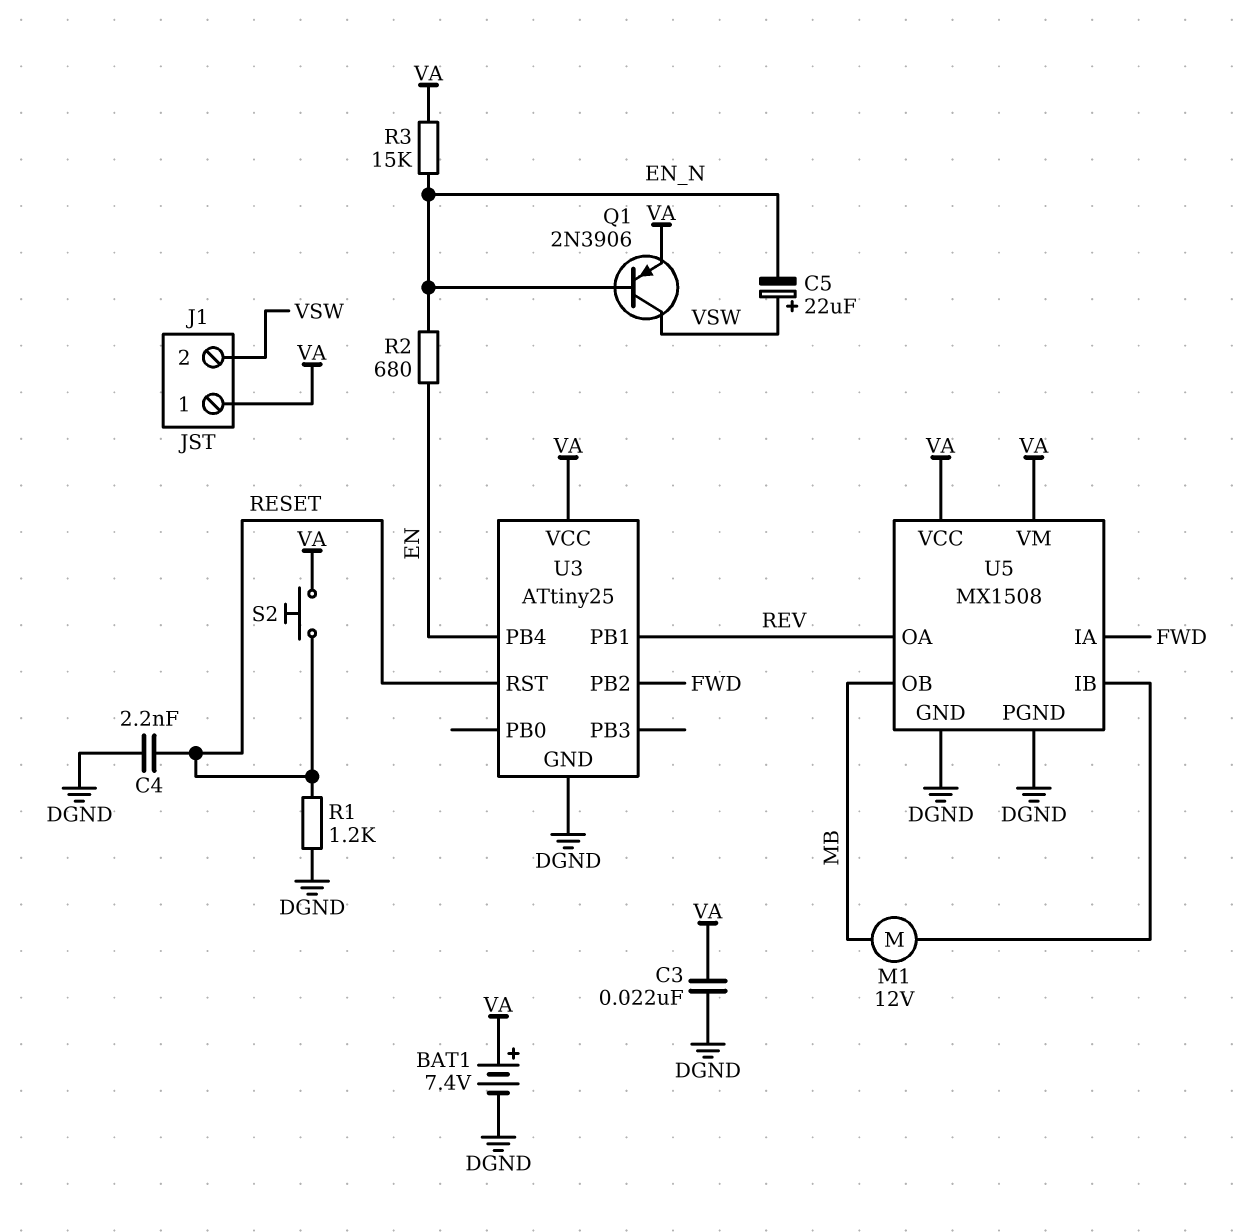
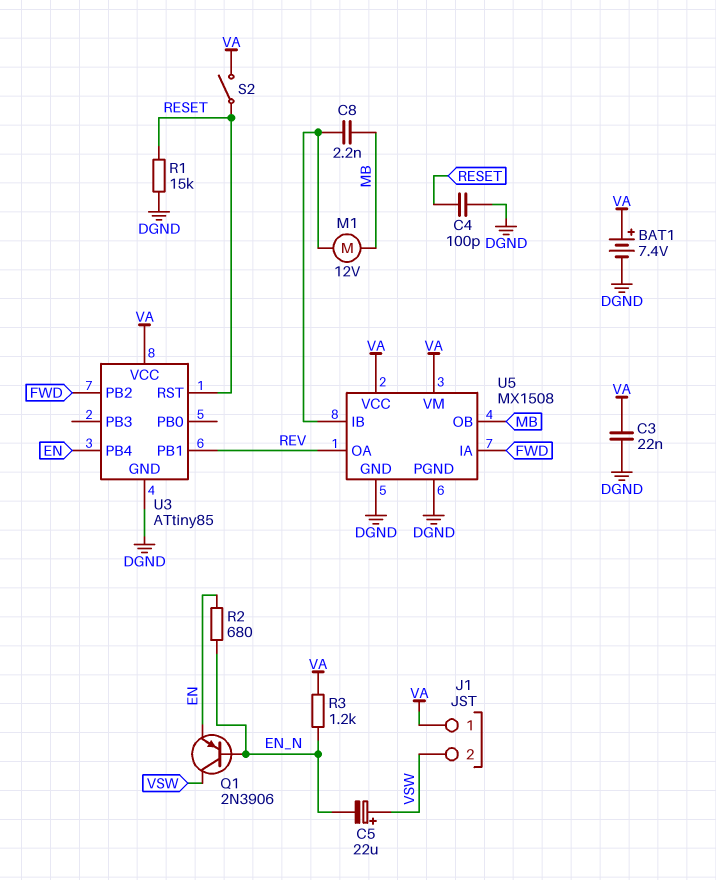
C4: 2.2nF (DGND, RESET) -> 100pF (DGND, RESET)
C8: none -> 2.2nF (MB, U5/IB)
Q1: PNP 2N3906 (B EN_N, C VSW, E VA) -> PNP 2N3906 (B EN_N, C VSW, E EN)
R1: 1.2k (DGND, RESET) -> 15k (DGND, RESET)
R3: 15k (EN_N, VA) -> 1.2k (EN_N, VA)
S2: button (RESET, VA) -> switch (RESET, VA)
U3: ATtiny25 -> ATtiny85

